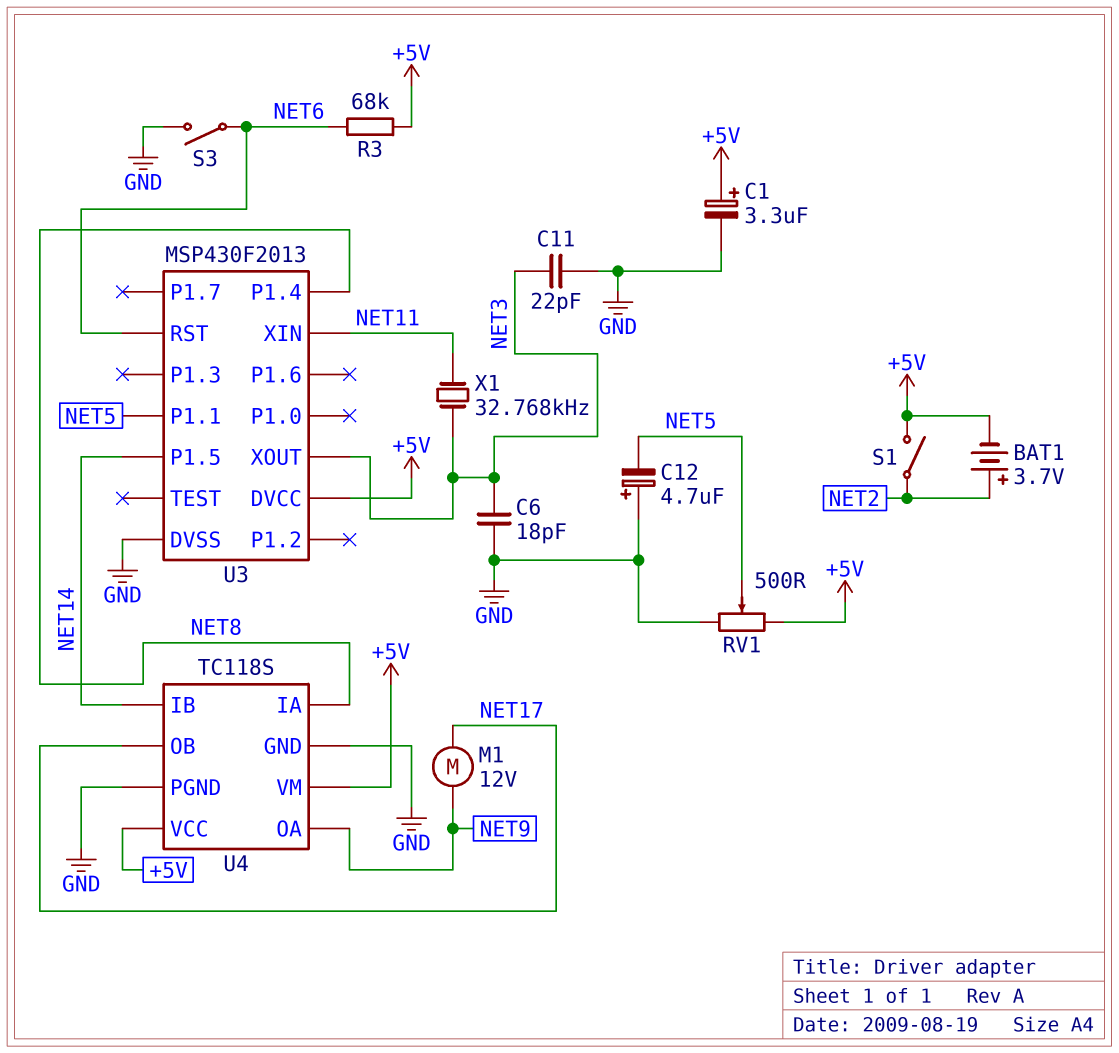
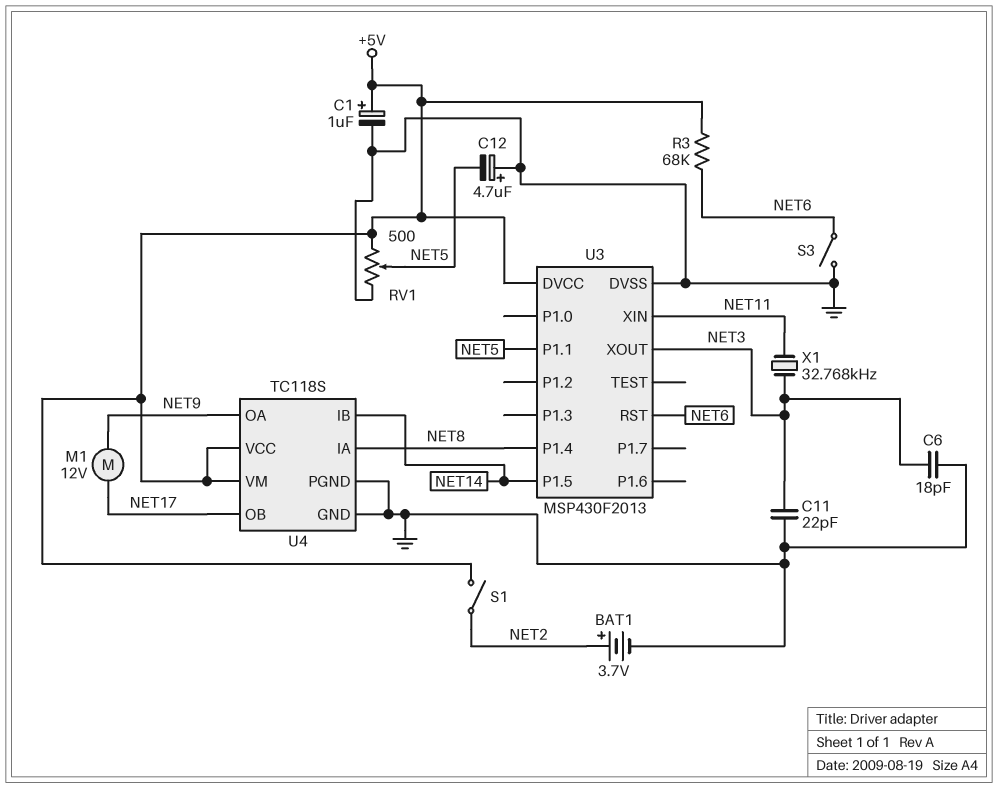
BAT1: 3.7V (plus NET2, minus +5V) -> 3.7V (plus NET2, minus GND)
C1: 3.3uF (plus +5V, minus GND) -> 1uF (plus +5V, minus GND)

